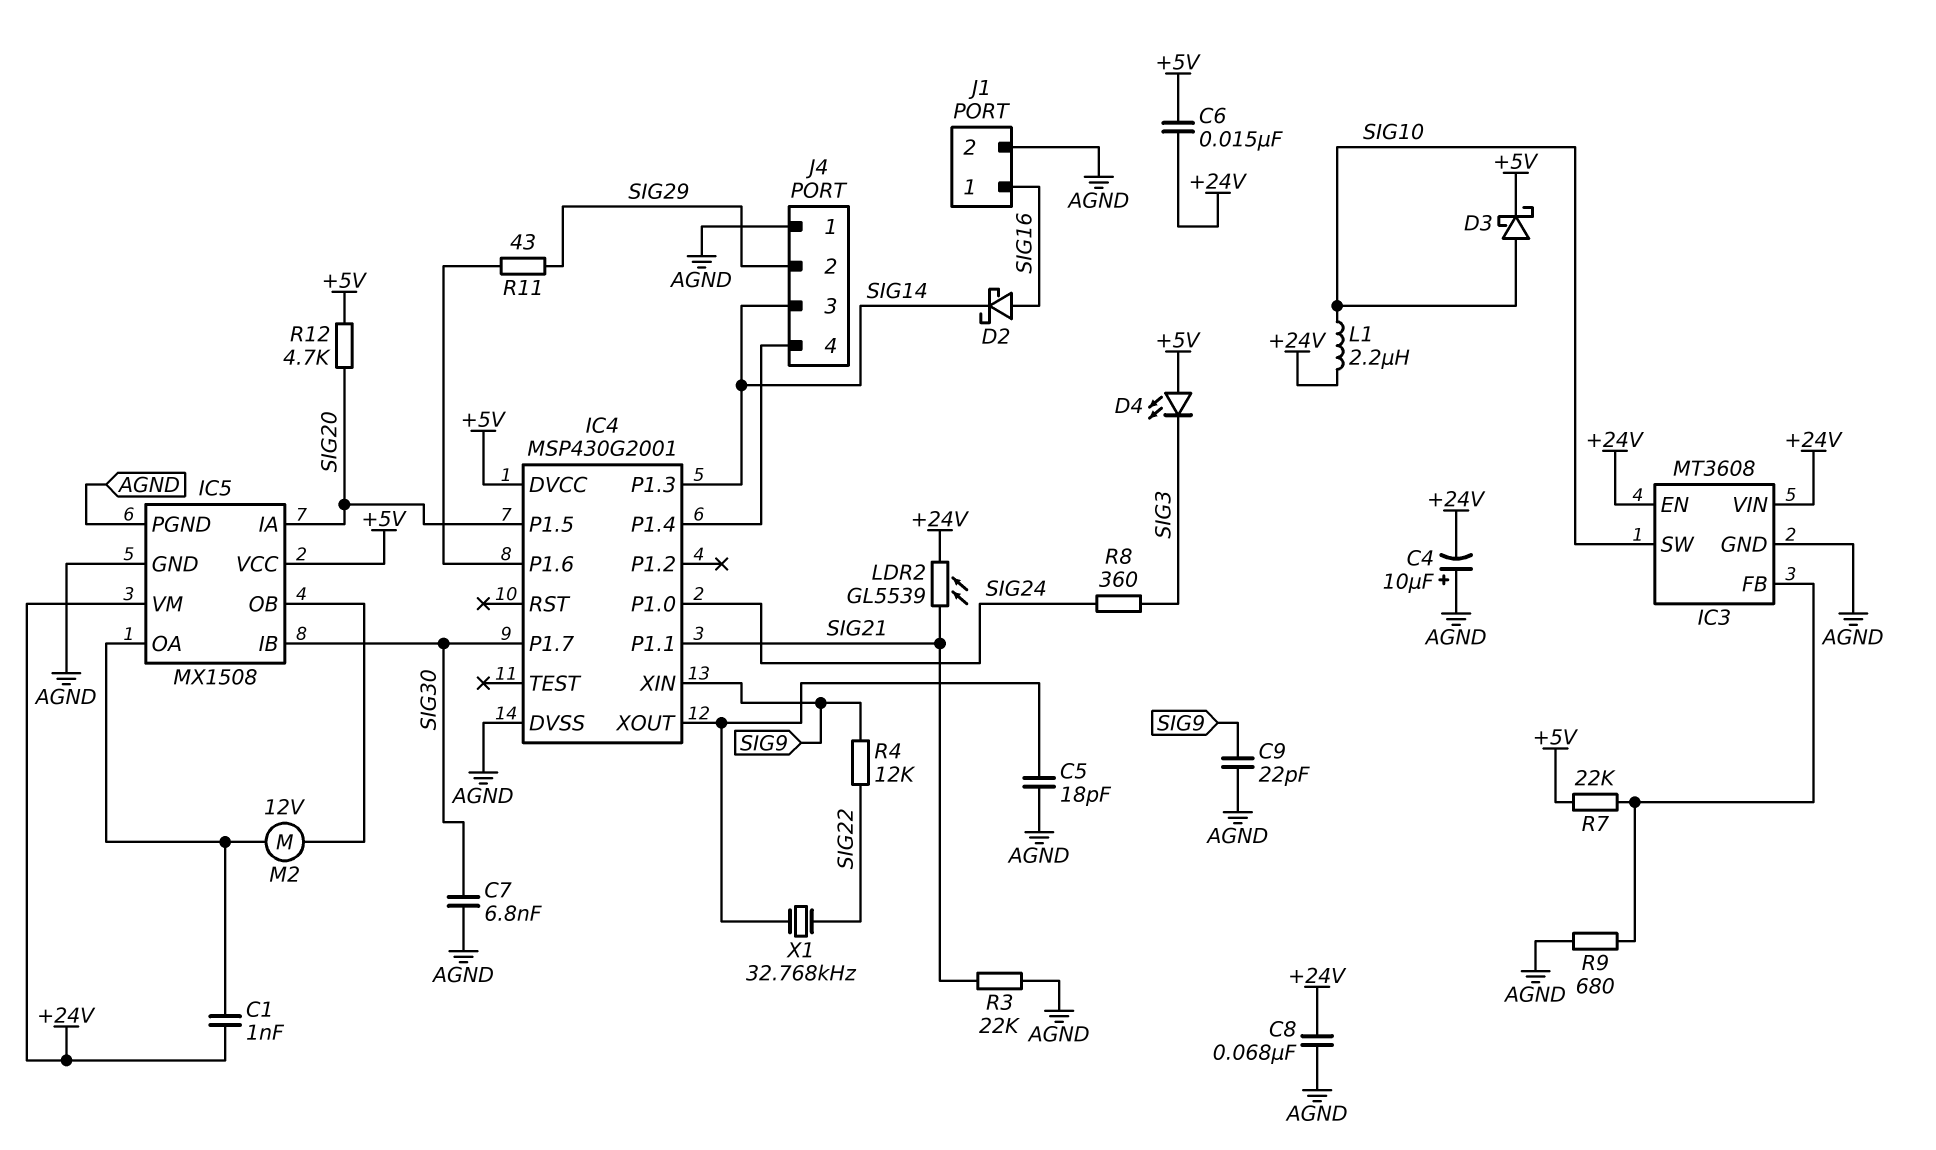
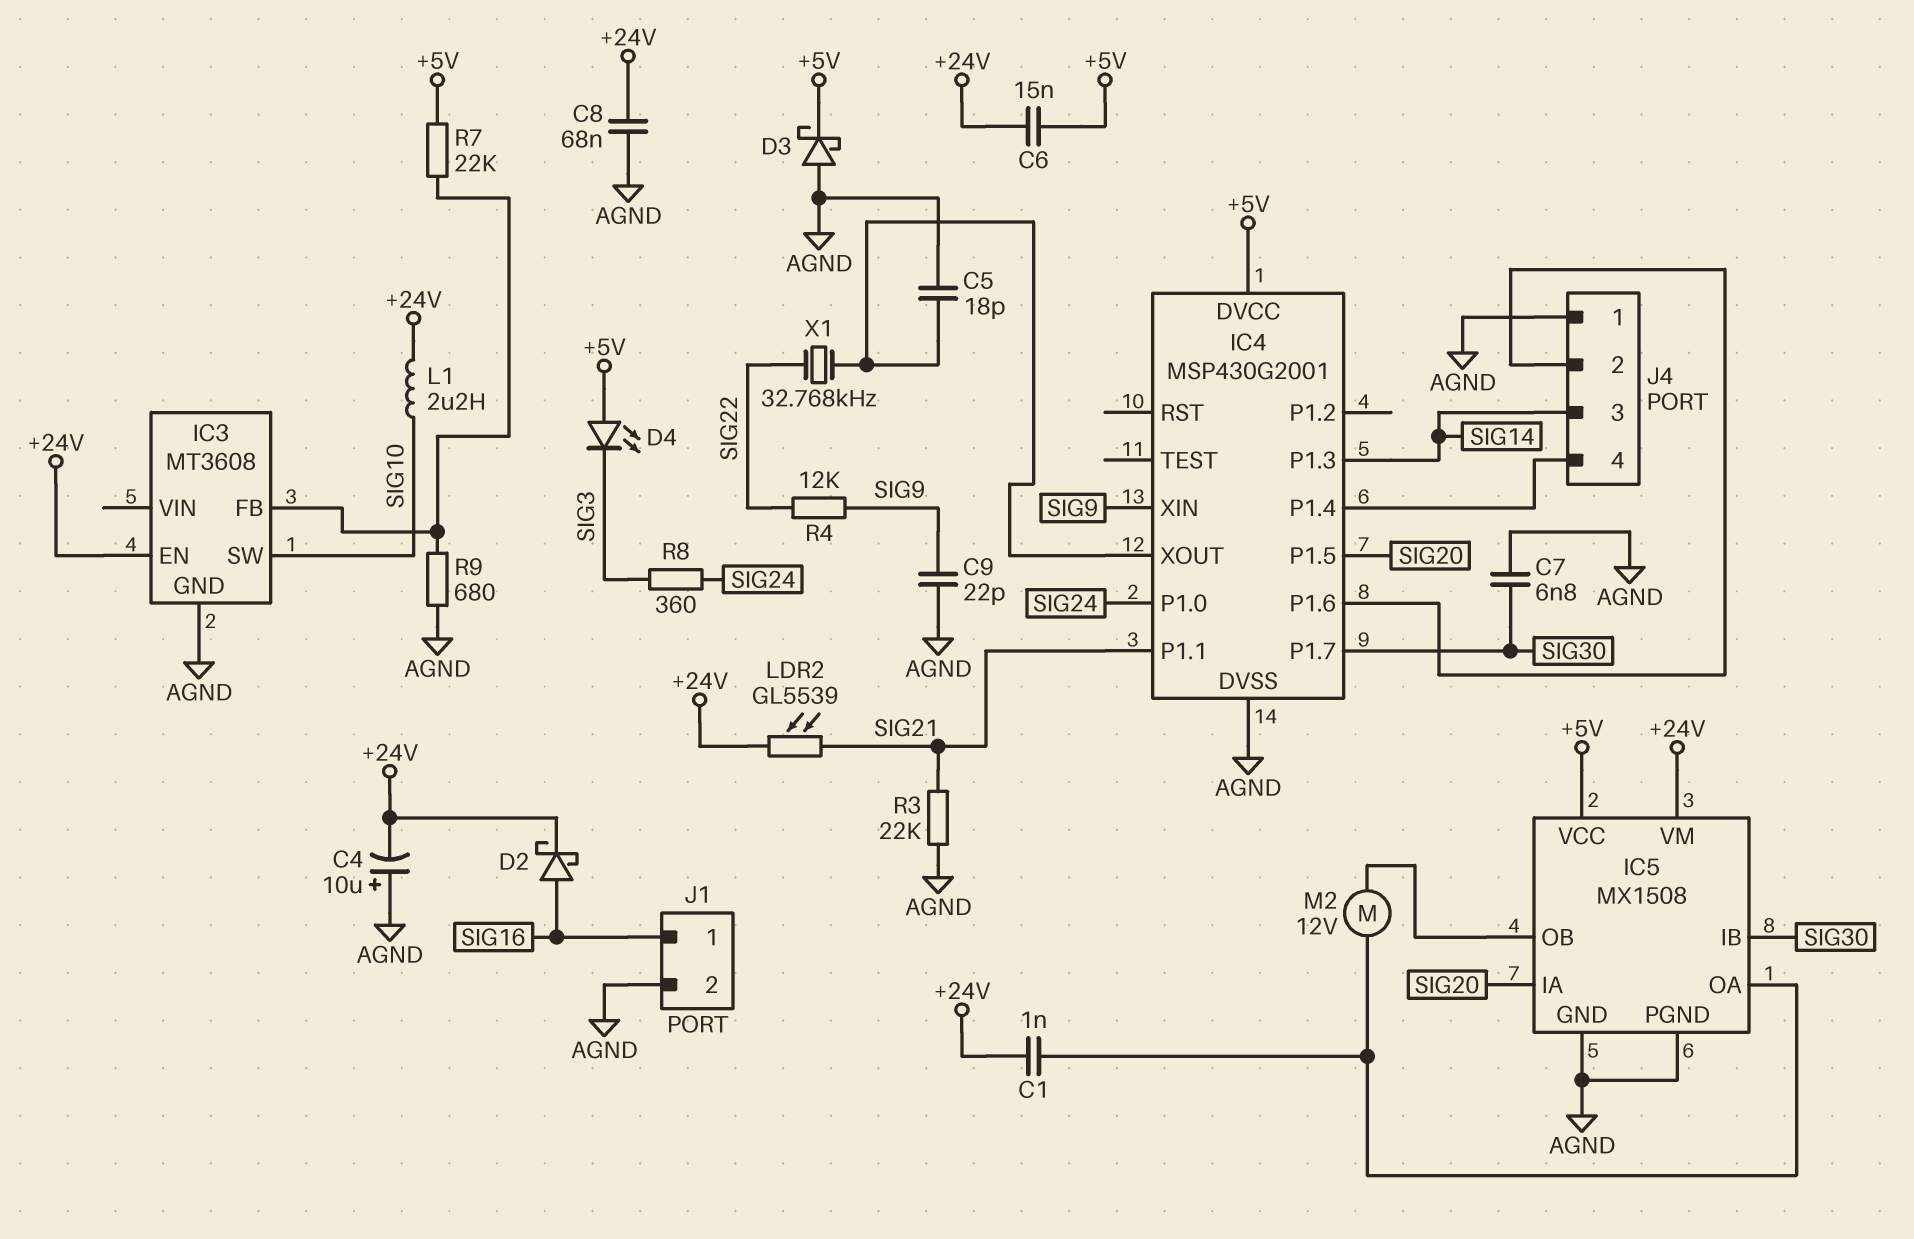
D2: schottky (A SIG16, K SIG14) -> schottky (A SIG16, K +24V)
D3: schottky (A SIG10, K +5V) -> schottky (A AGND, K +5V)
IC3 pin VIN: +24V -> none
J4 pin 2: SIG29 -> IC4/P1.6
R11: 43 (IC4/P1.6, SIG29) -> none
R12: 4.7k (+5V, SIG20) -> none

